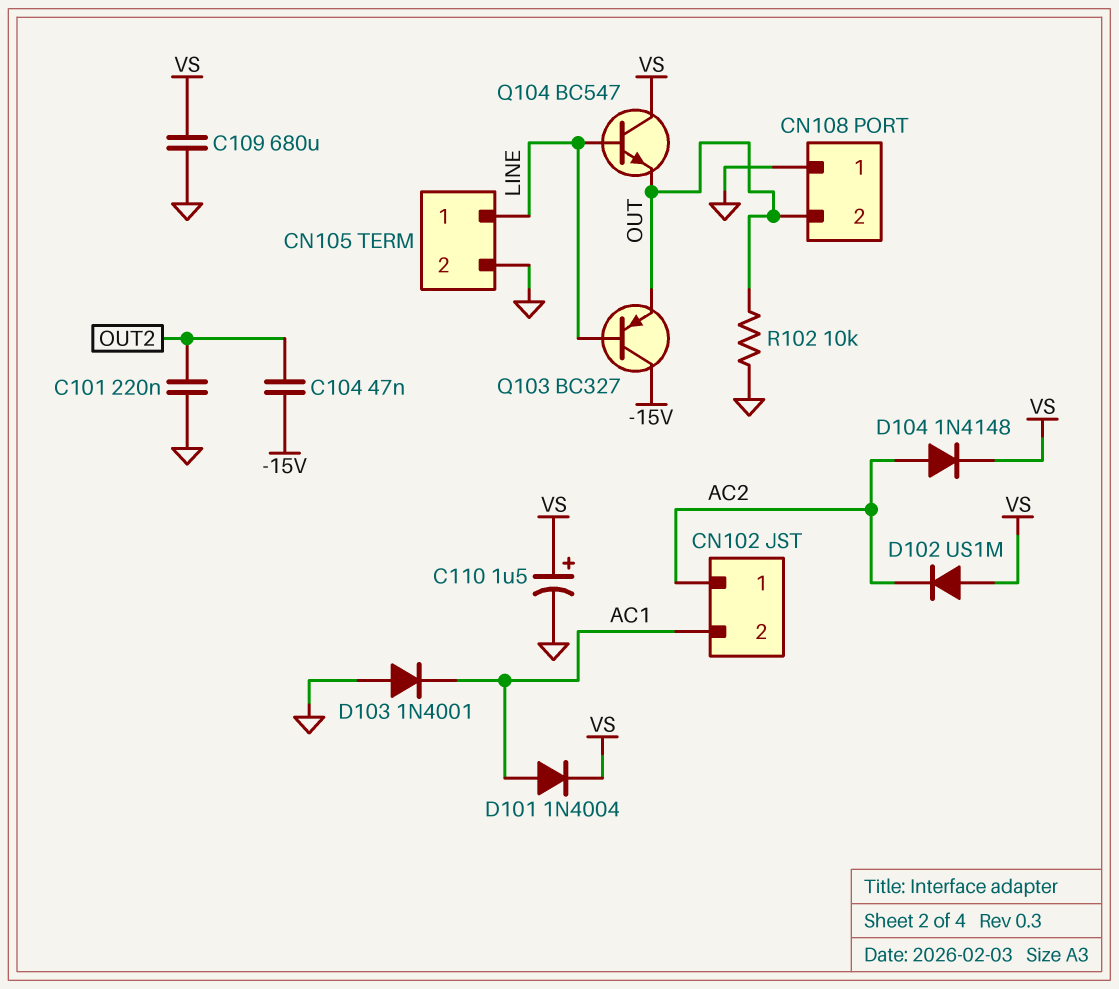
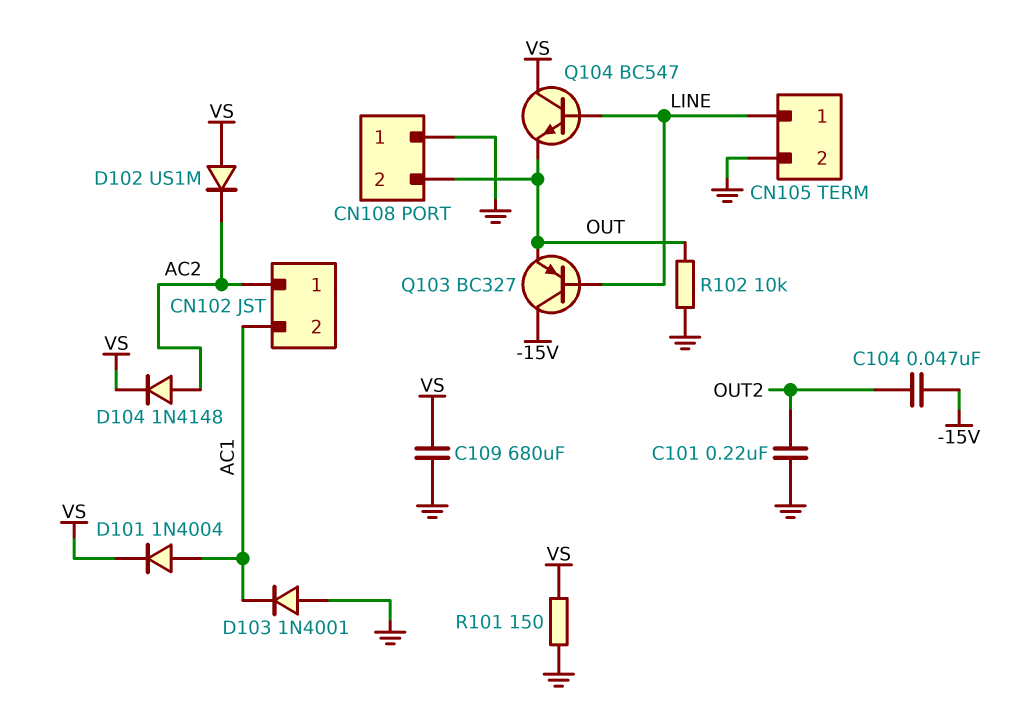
C110: 1.5uF (plus VS, minus GND) -> none
R101: none -> 150 (GND, VS)

